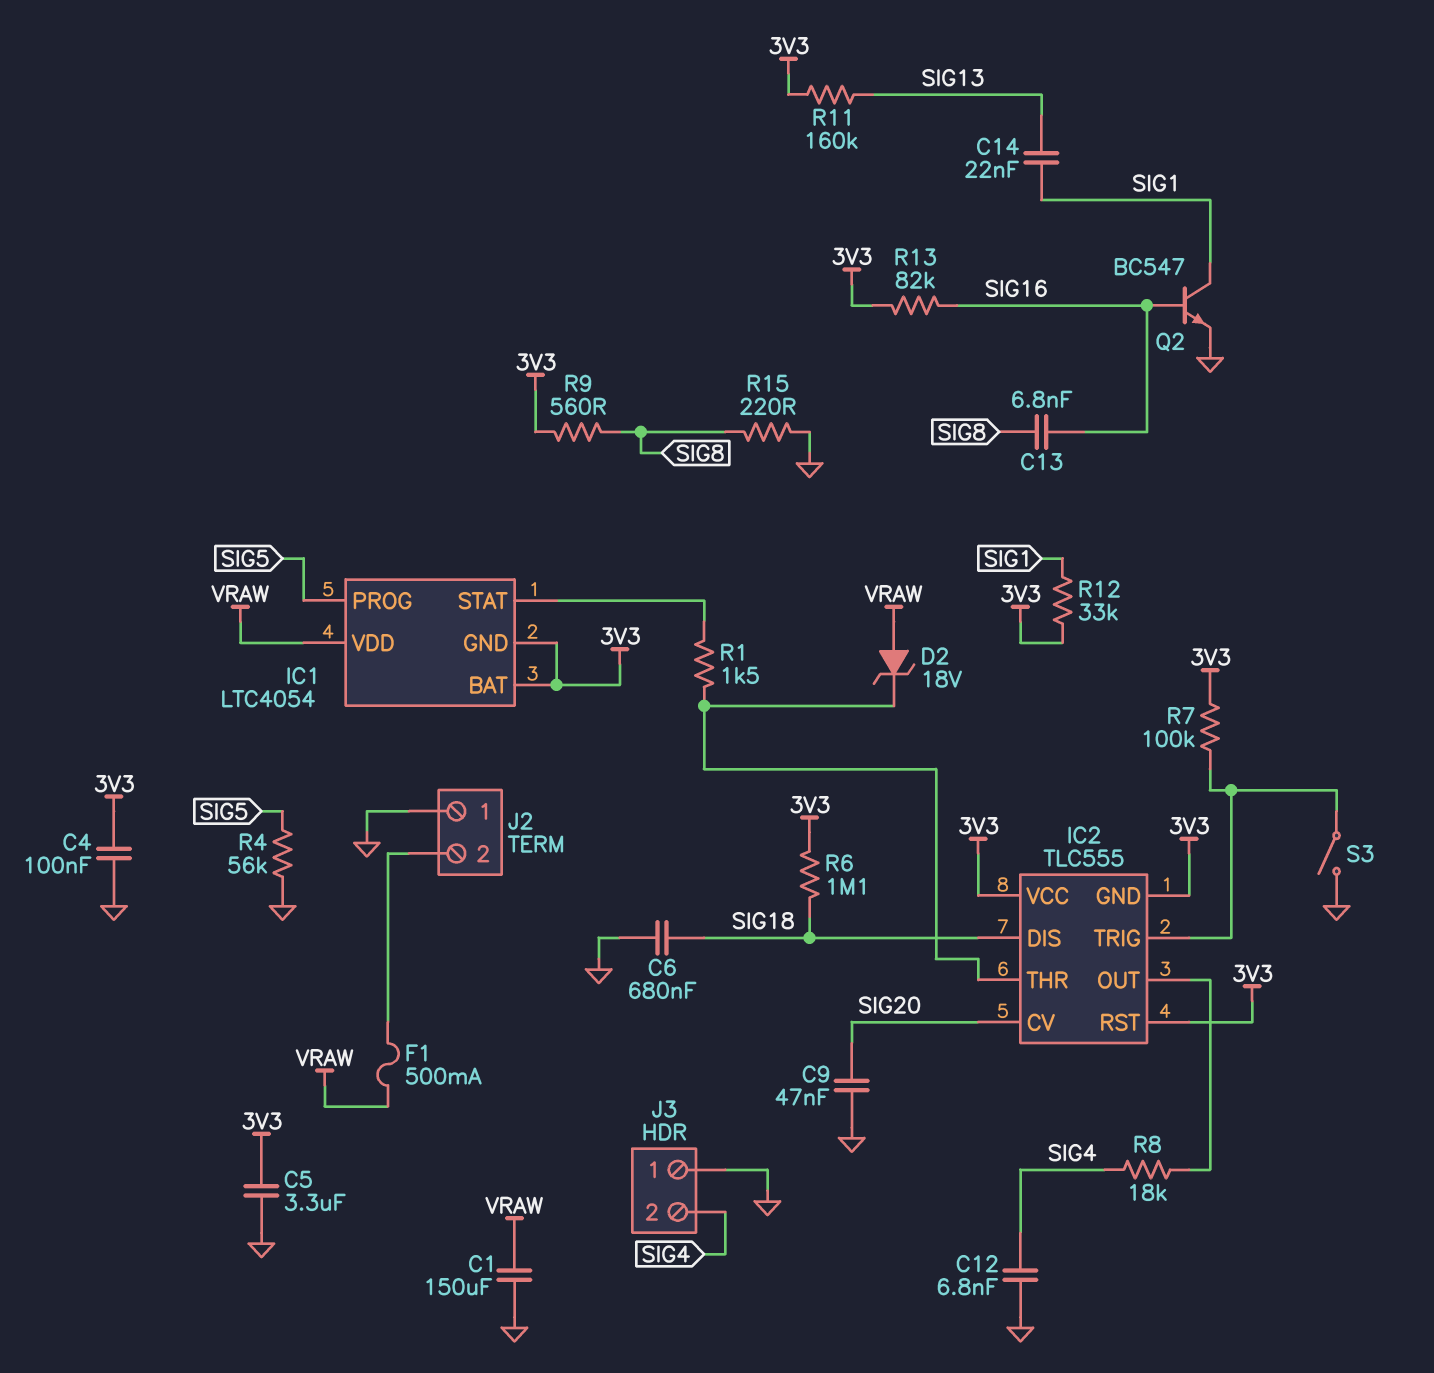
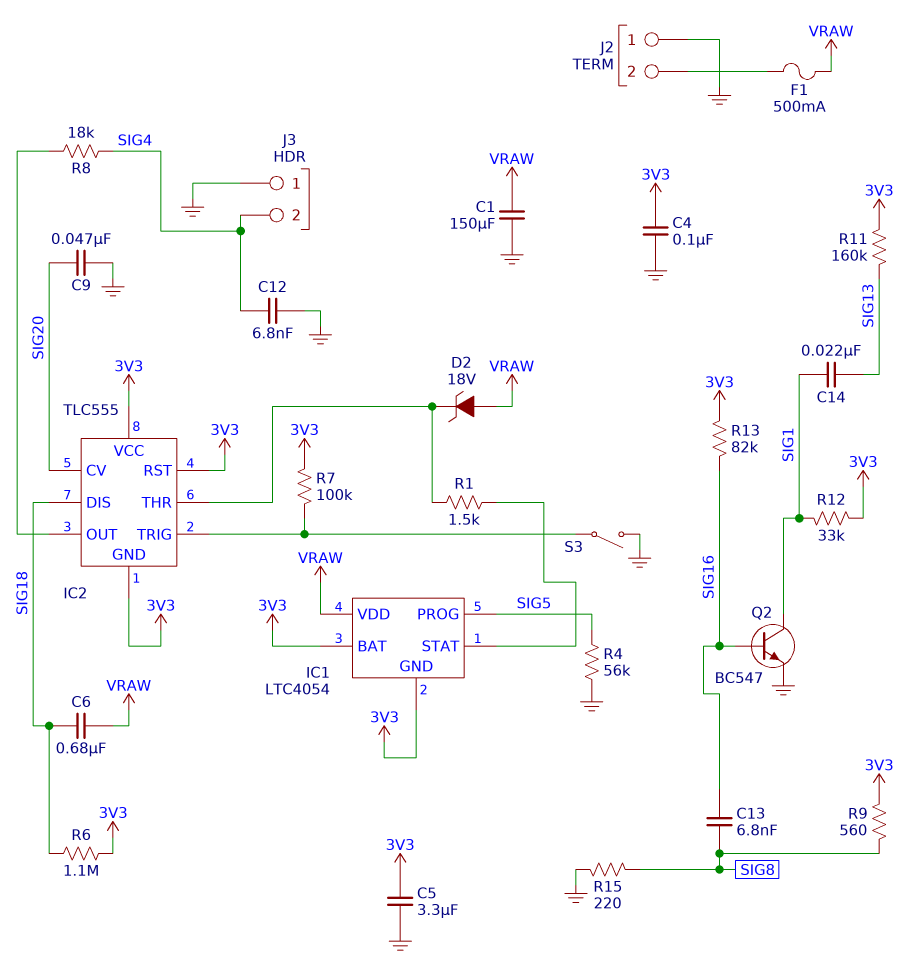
C6: 680nF (GND, SIG18) -> 680nF (SIG18, VRAW)

